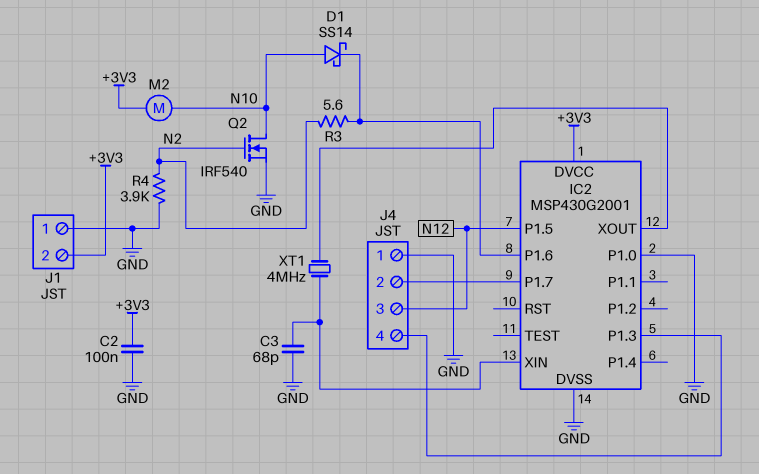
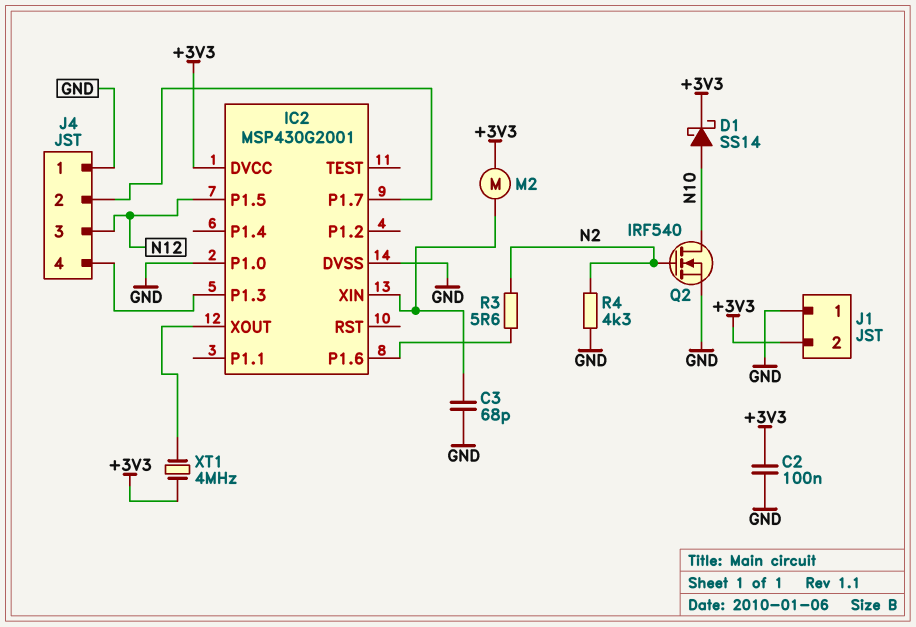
D1: schottky SS14 (A N10, K IC2/P1.6) -> schottky SS14 (A N10, K +3V3)
M2: motor (+3V3, N10) -> motor (+3V3, IC2/XIN)
R4: 3.9k (GND, N2) -> 4.3k (GND, N2)
XT1: 4MHz (IC2/XIN, IC2/XOUT) -> 4MHz (+3V3, IC2/XOUT)

